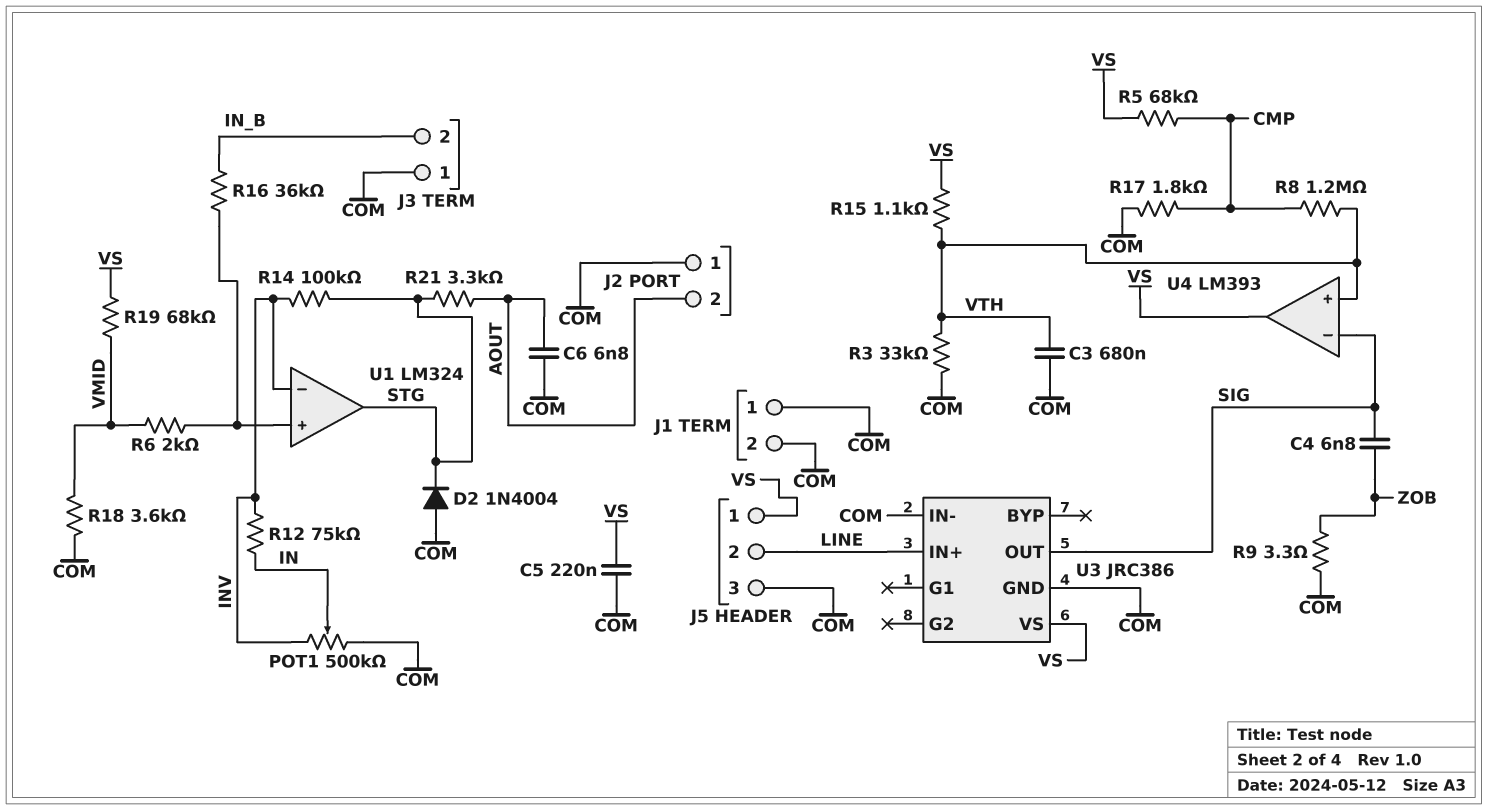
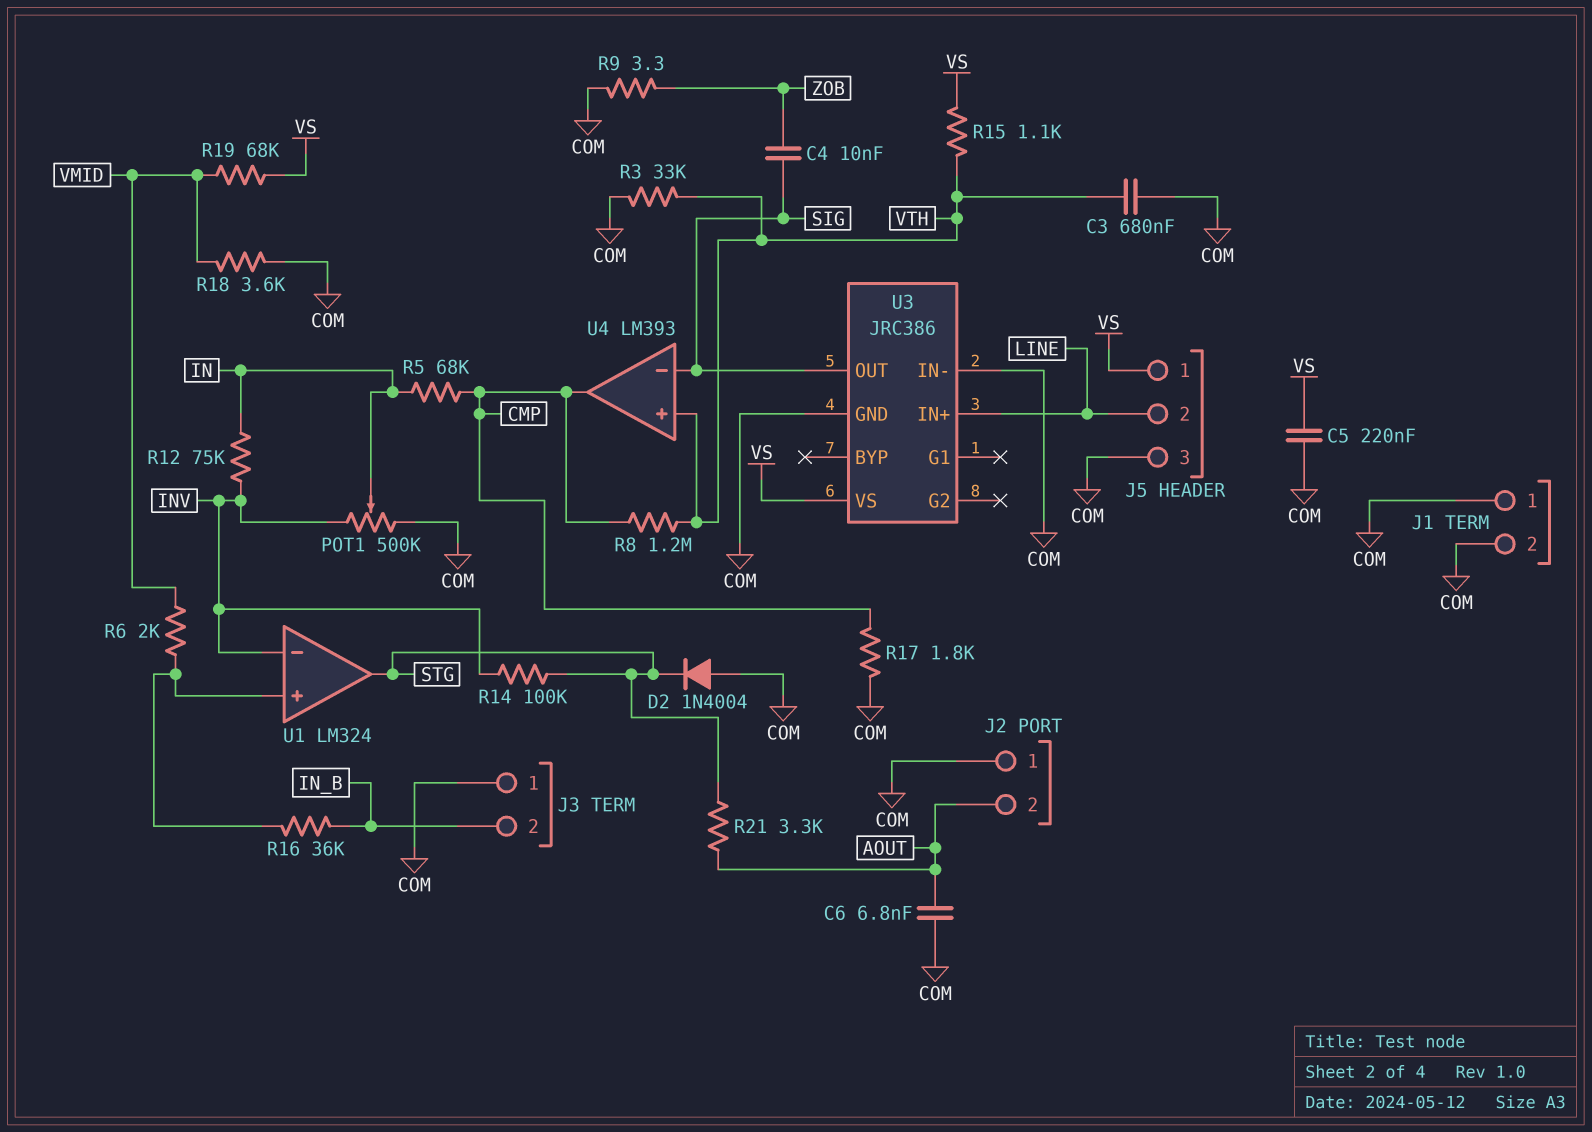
C4: 6.8nF (SIG, ZOB) -> 10nF (SIG, ZOB)
R5: 68k (CMP, VS) -> 68k (CMP, IN)
U4 pin out: VS -> CMP

